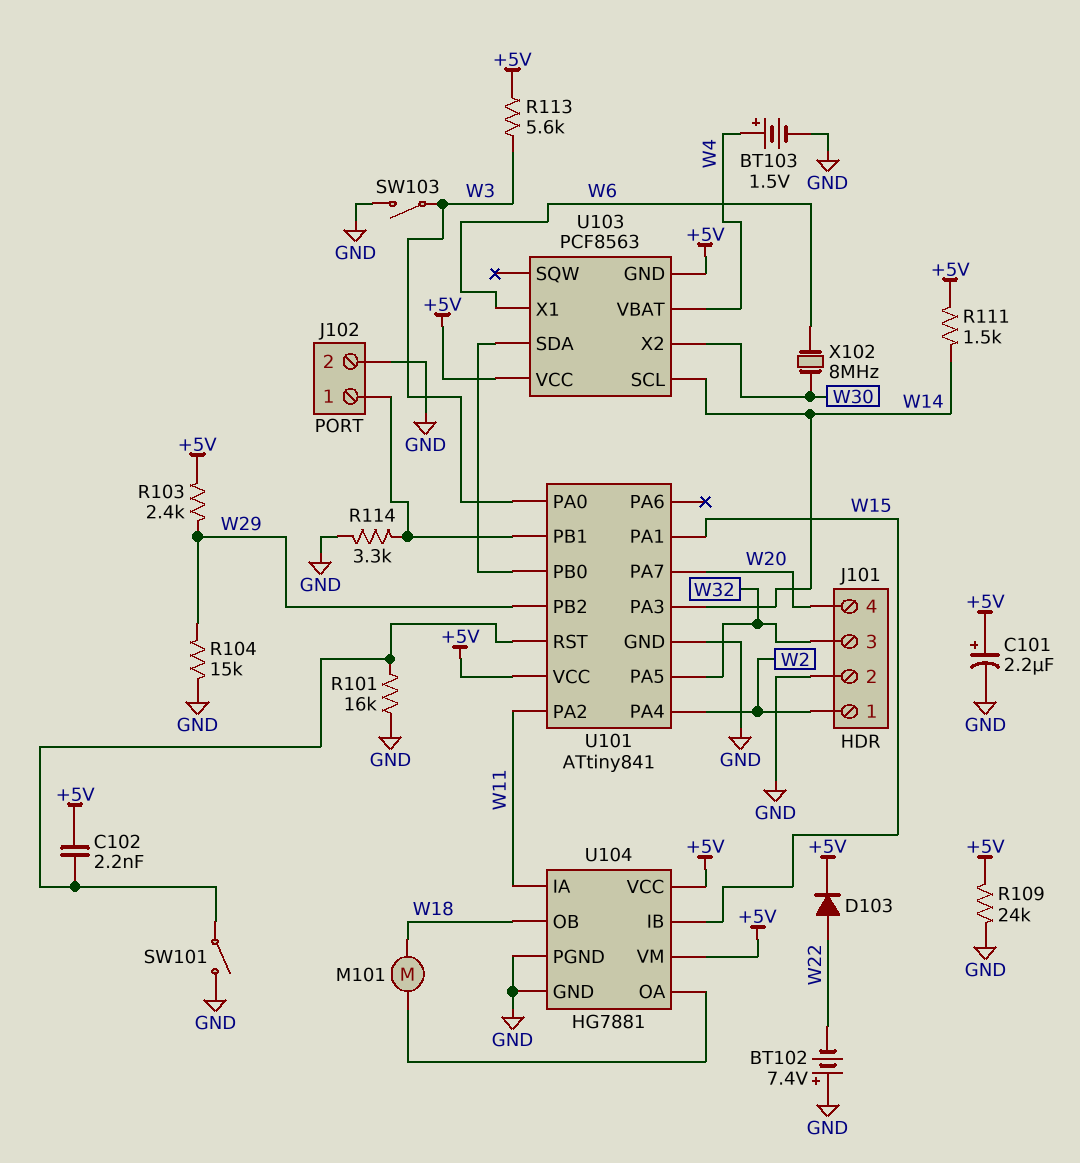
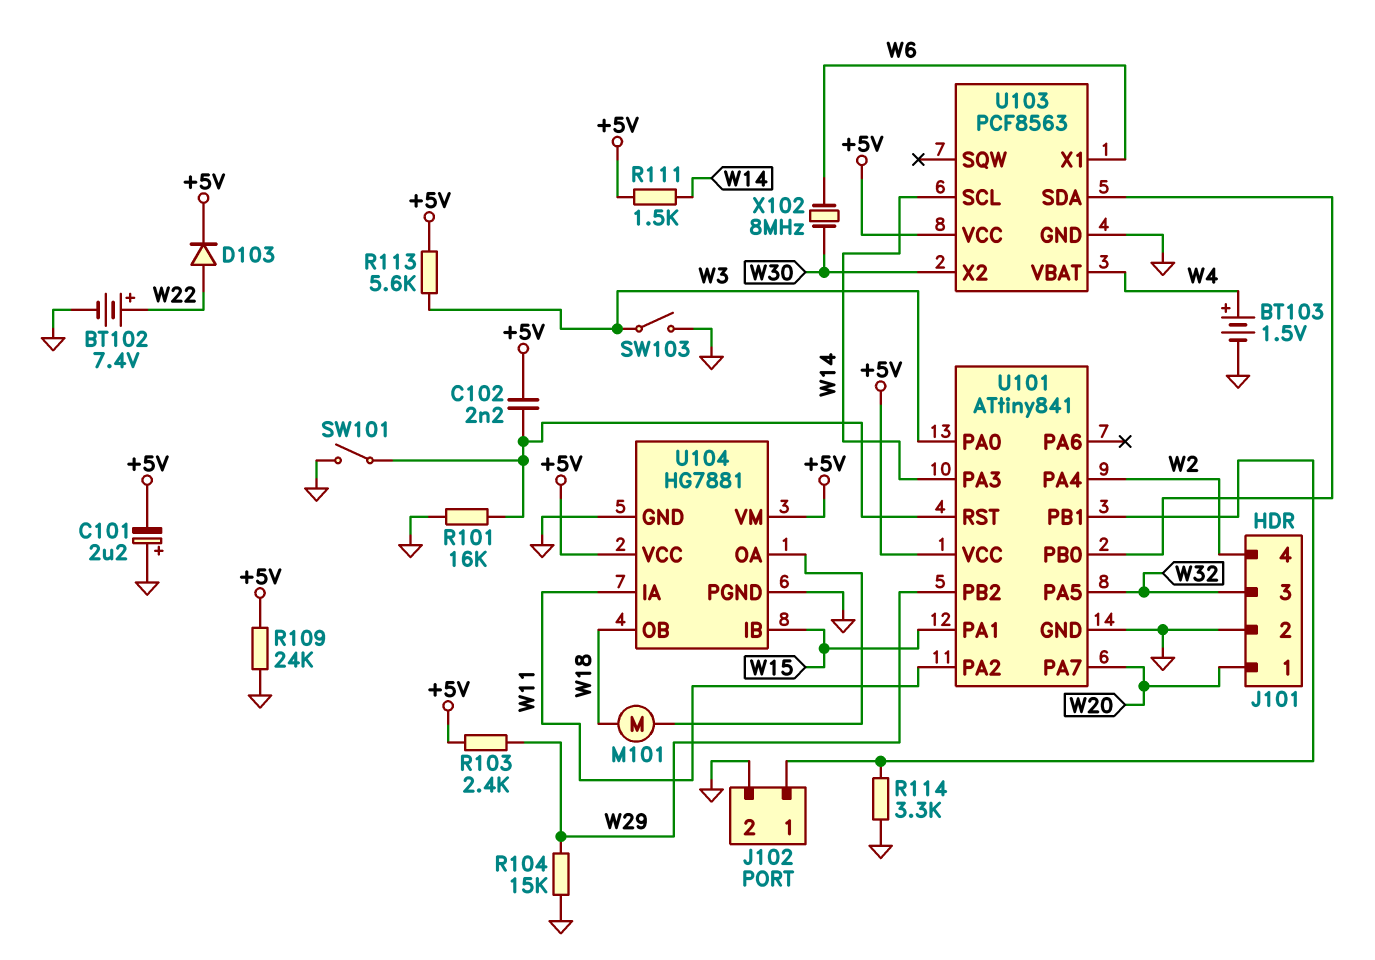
BT102: 7.4V (plus GND, minus W22) -> 7.4V (plus W22, minus GND)
C101: 2.2uF (plus +5V, minus GND) -> 2.2uF (plus GND, minus +5V)
J101 pin 1: W2 -> W20
J101 pin 4: W20 -> W2
U103 pin GND: +5V -> GND

